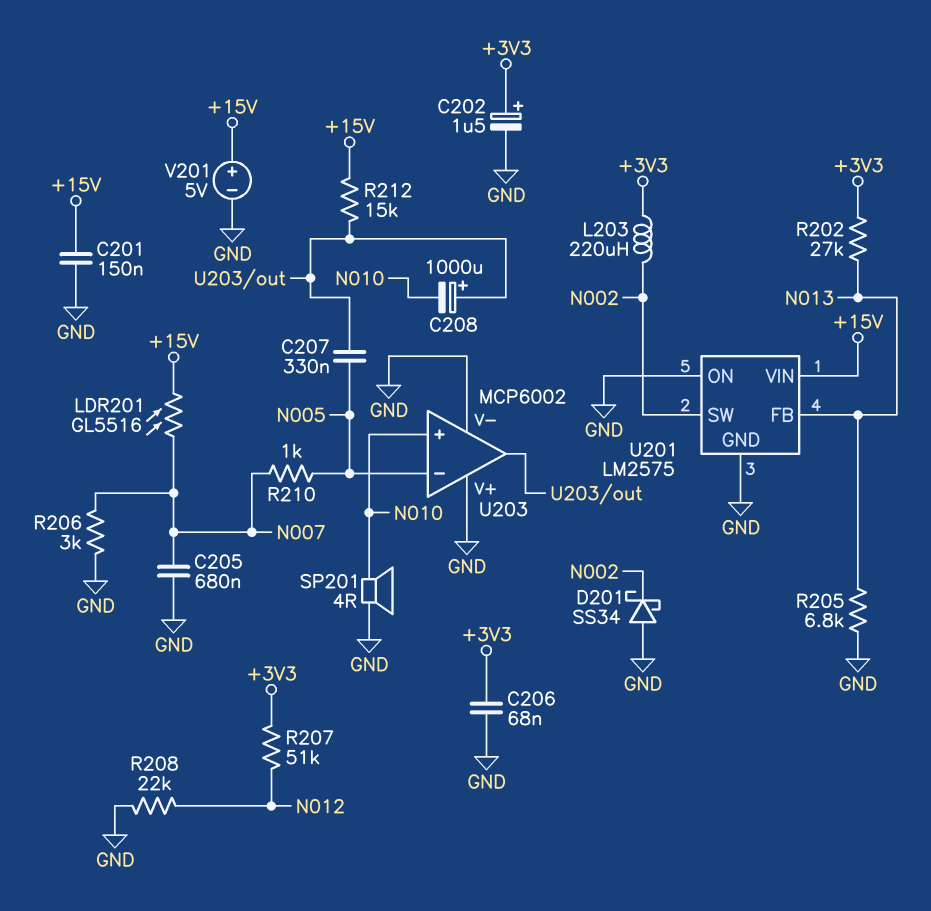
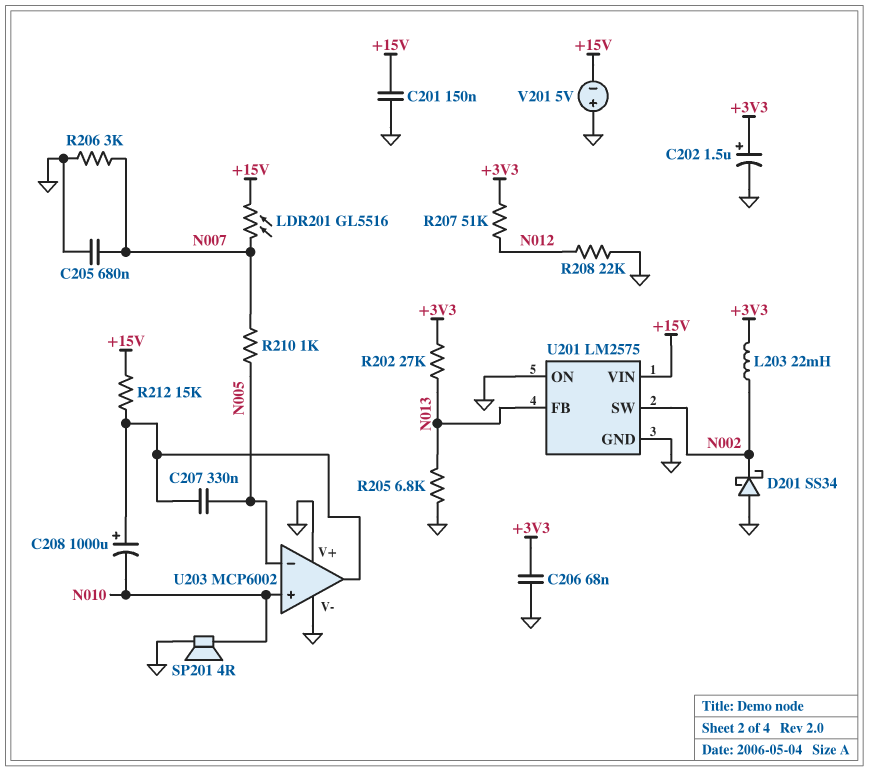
L203: 220uH (+3V3, N002) -> 22mH (+3V3, N002)
V201: 5V (plus +15V, minus GND) -> 5V (plus GND, minus +15V)

